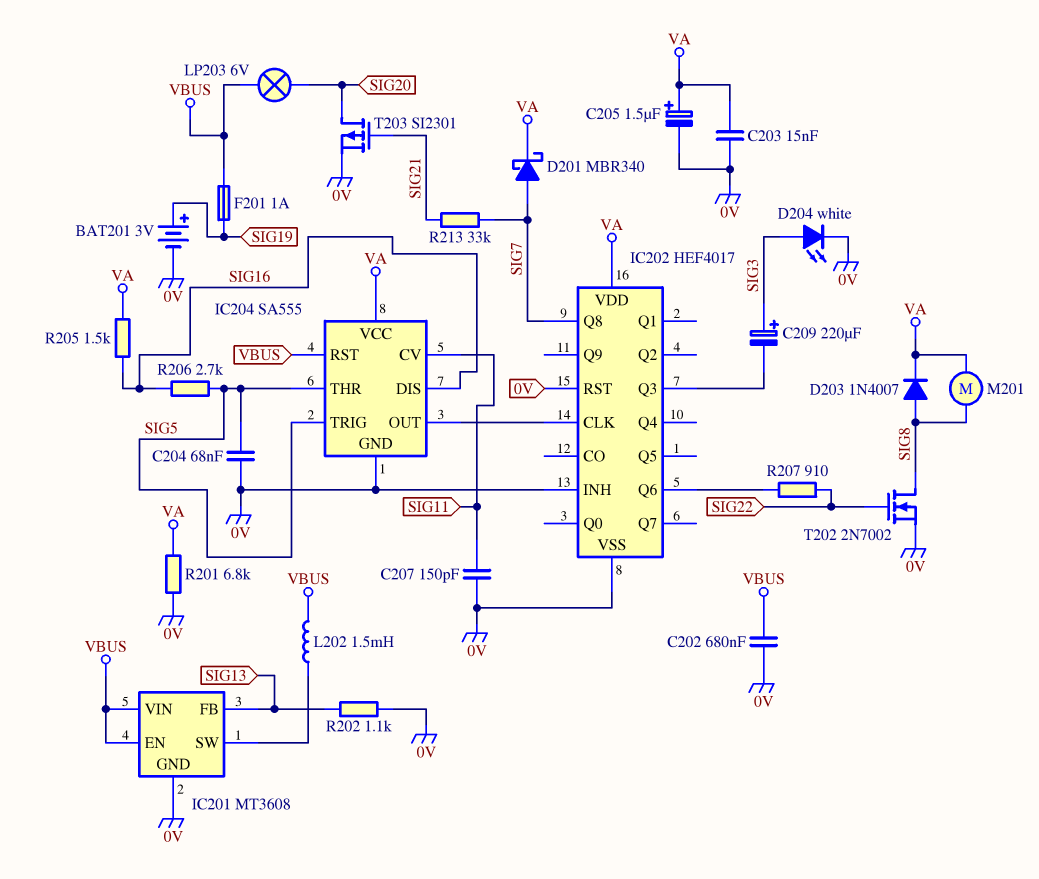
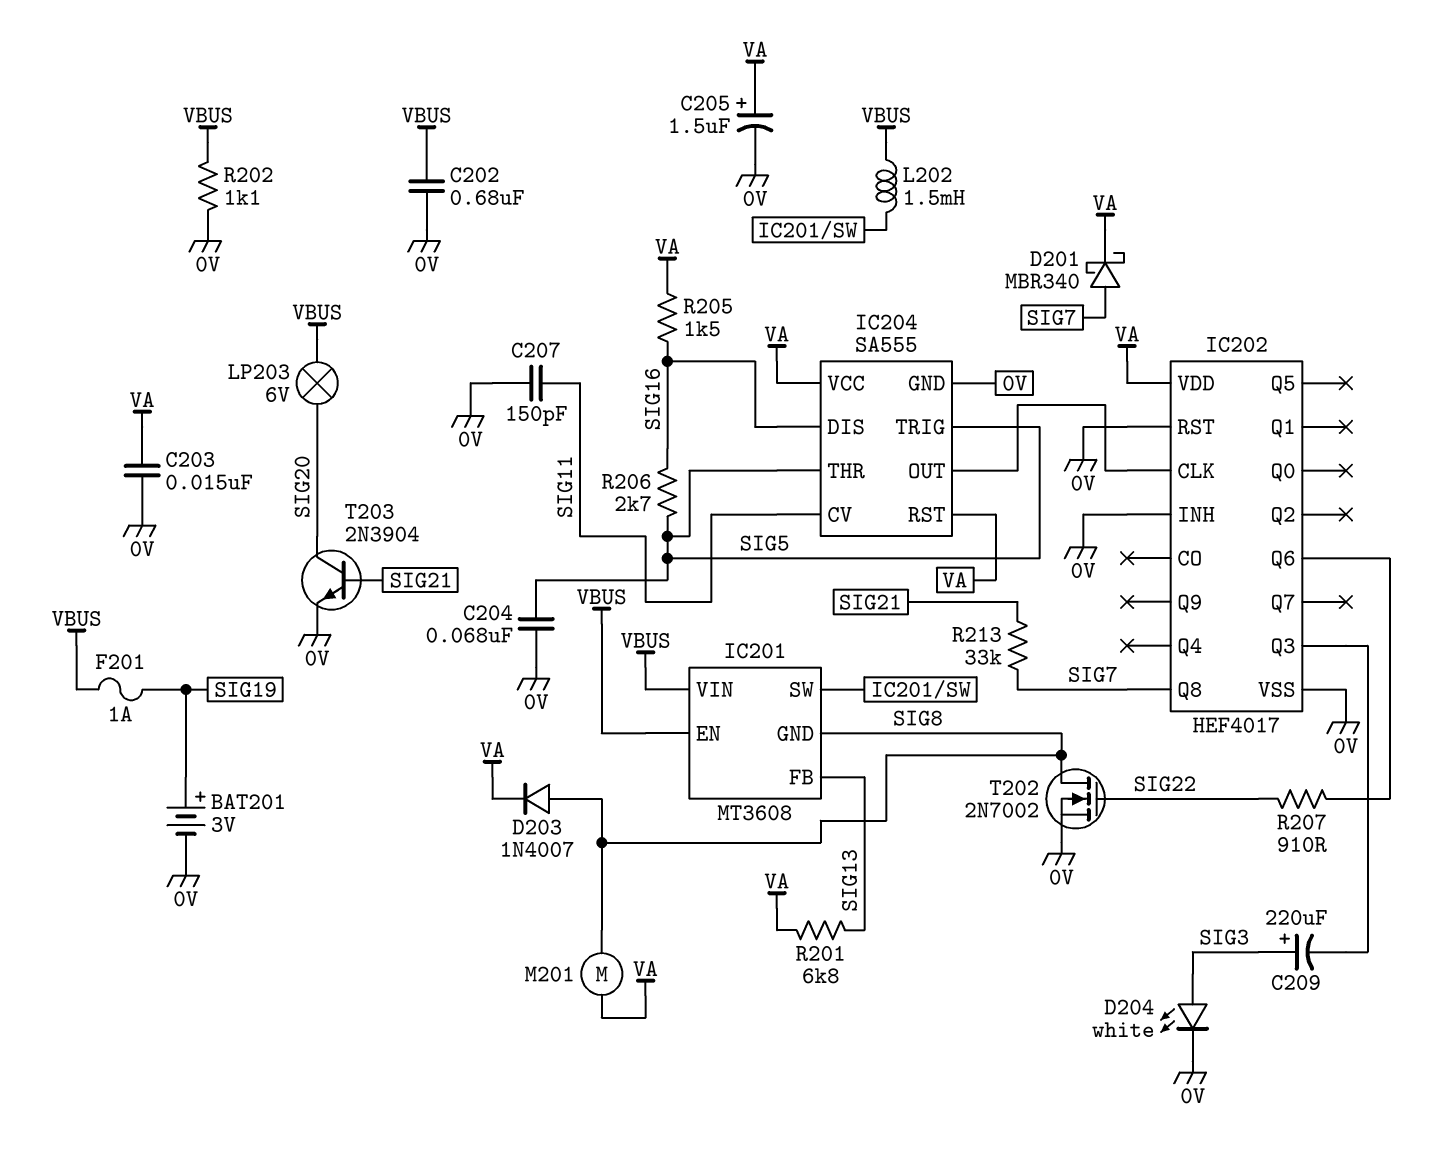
IC201 pin GND: 0V -> SIG8
IC204 pin RST: VBUS -> VA
R201: 6.8k (0V, VA) -> 6.8k (SIG13, VA)
R202: 1.1k (0V, SIG13) -> 1.1k (0V, VBUS)
T203: PMOS SI2301 (G SIG21, D SIG20, S 0V) -> NPN 2N3904 (B SIG21, C SIG20, E 0V)

